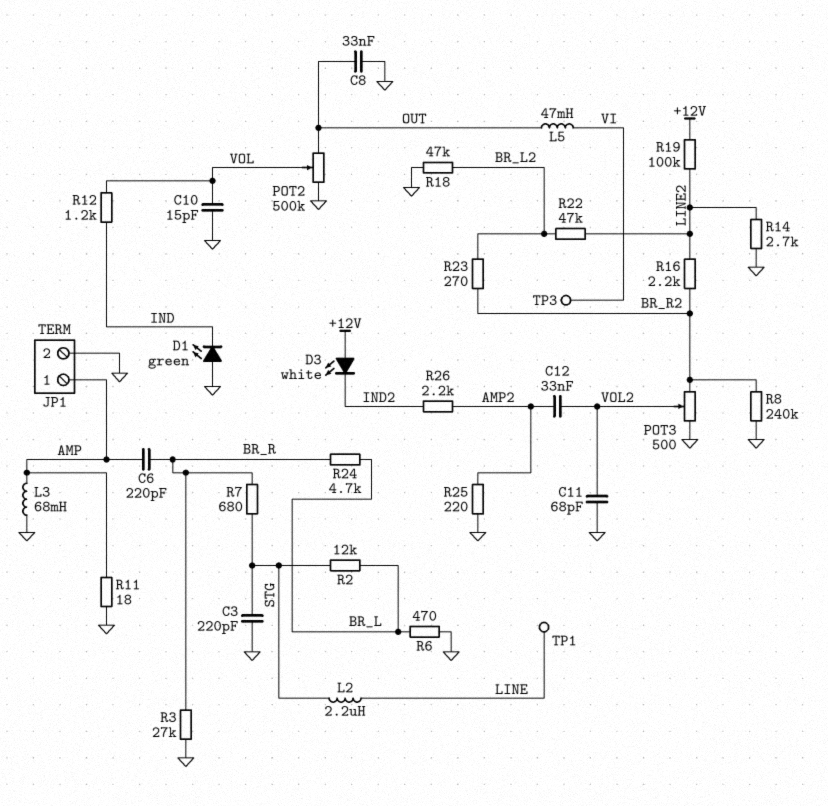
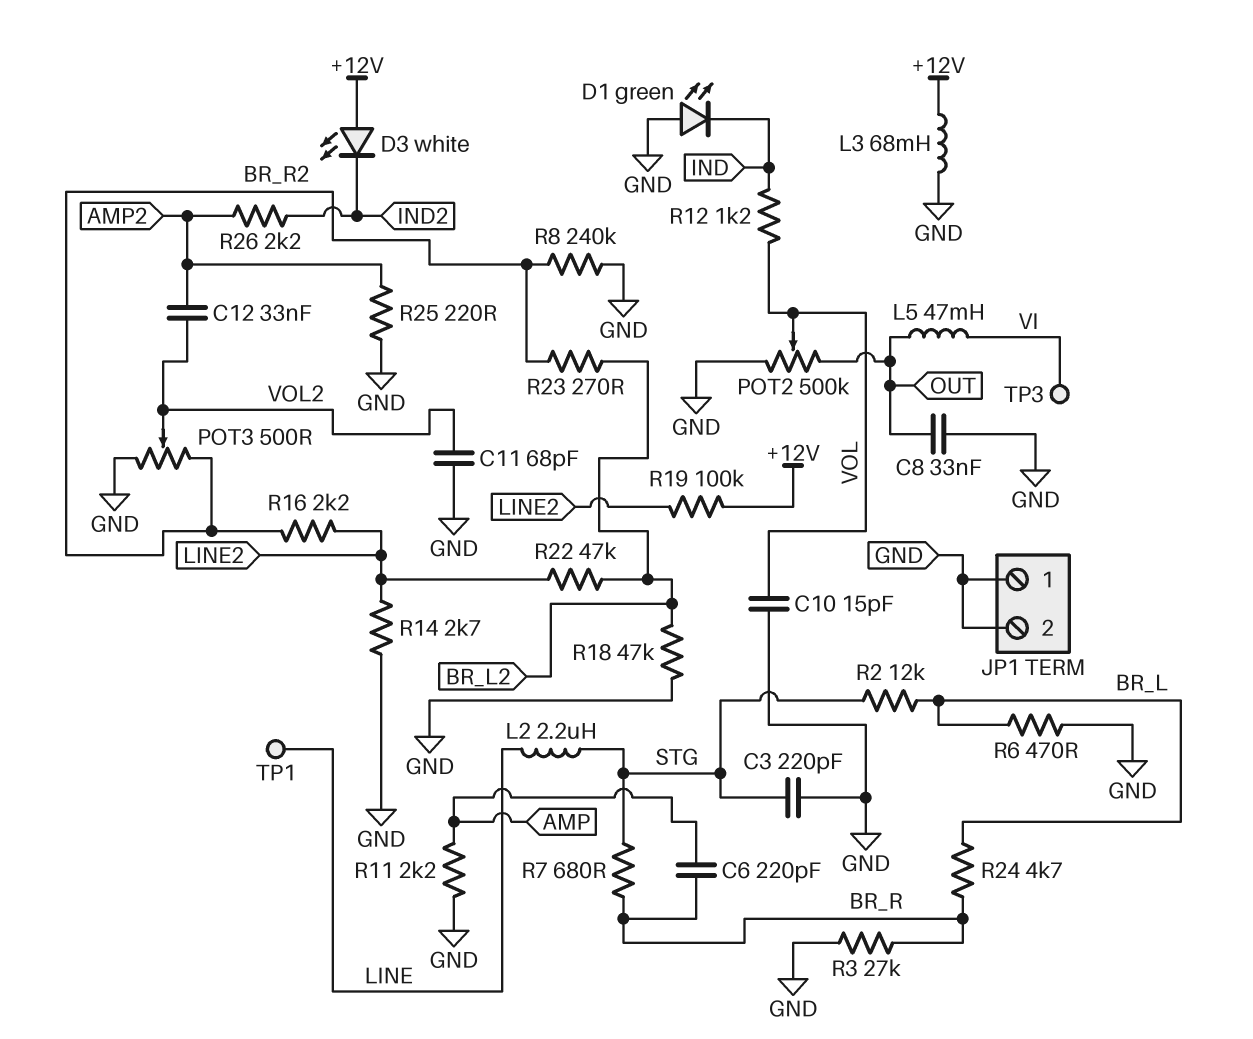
JP1 pin 1: AMP -> GND
L3: 68mH (AMP, GND) -> 68mH (+12V, GND)
R11: 18 (AMP, GND) -> 2.2k (AMP, GND)

